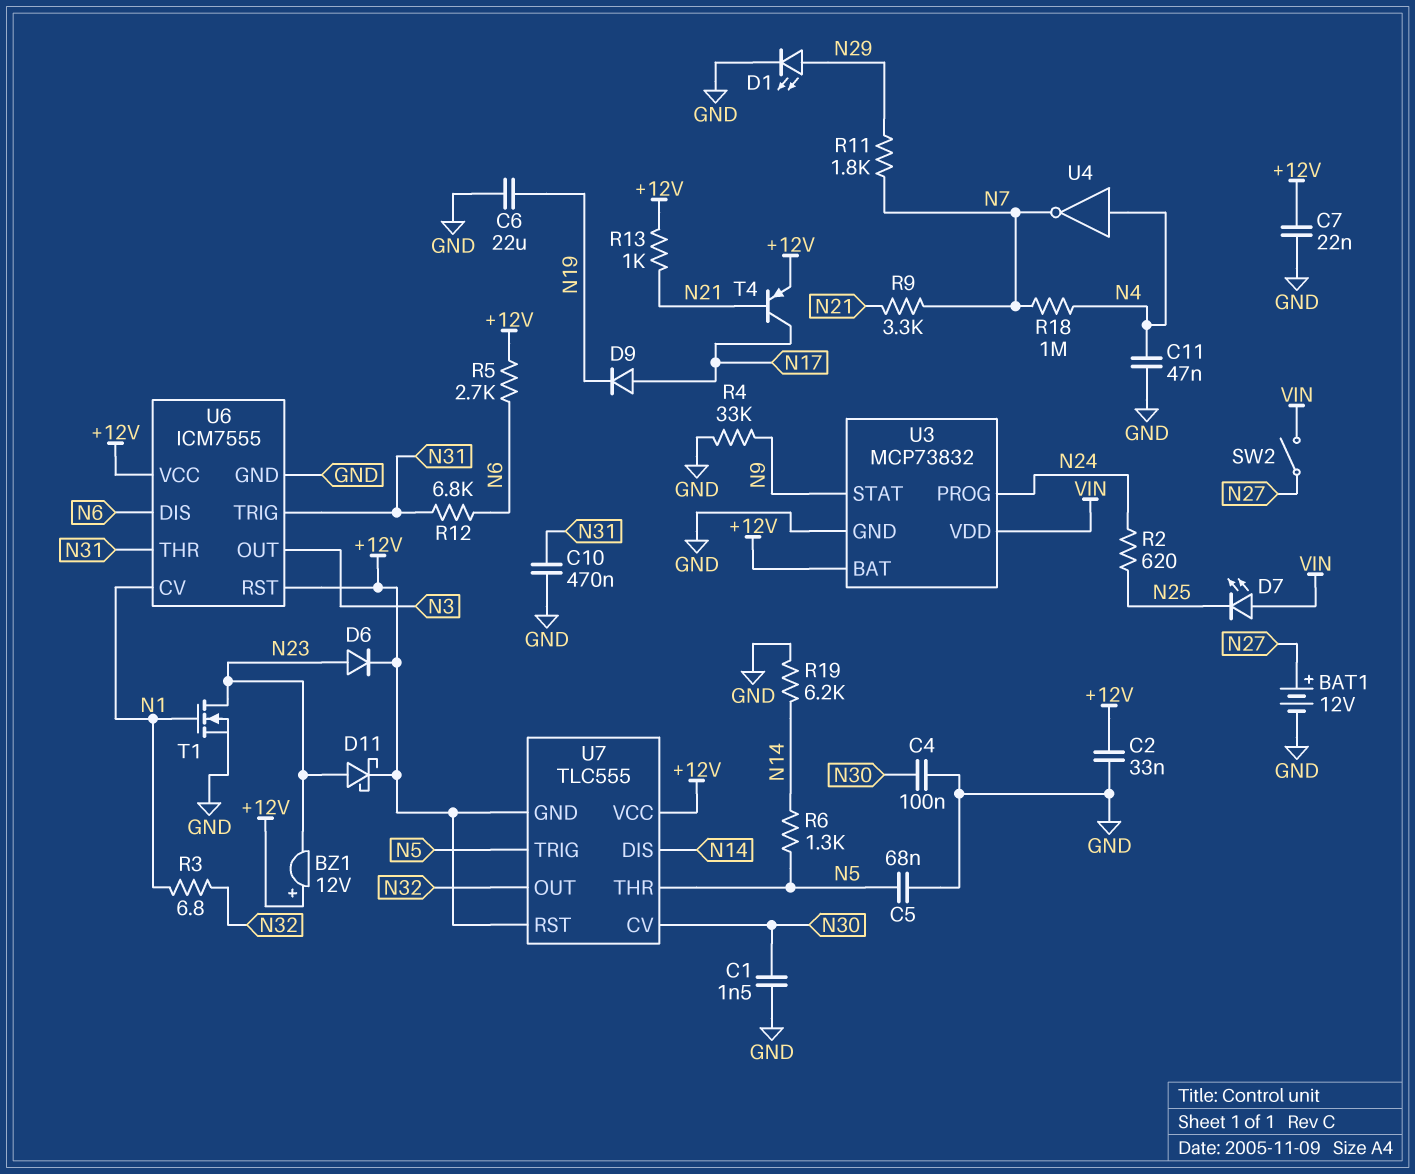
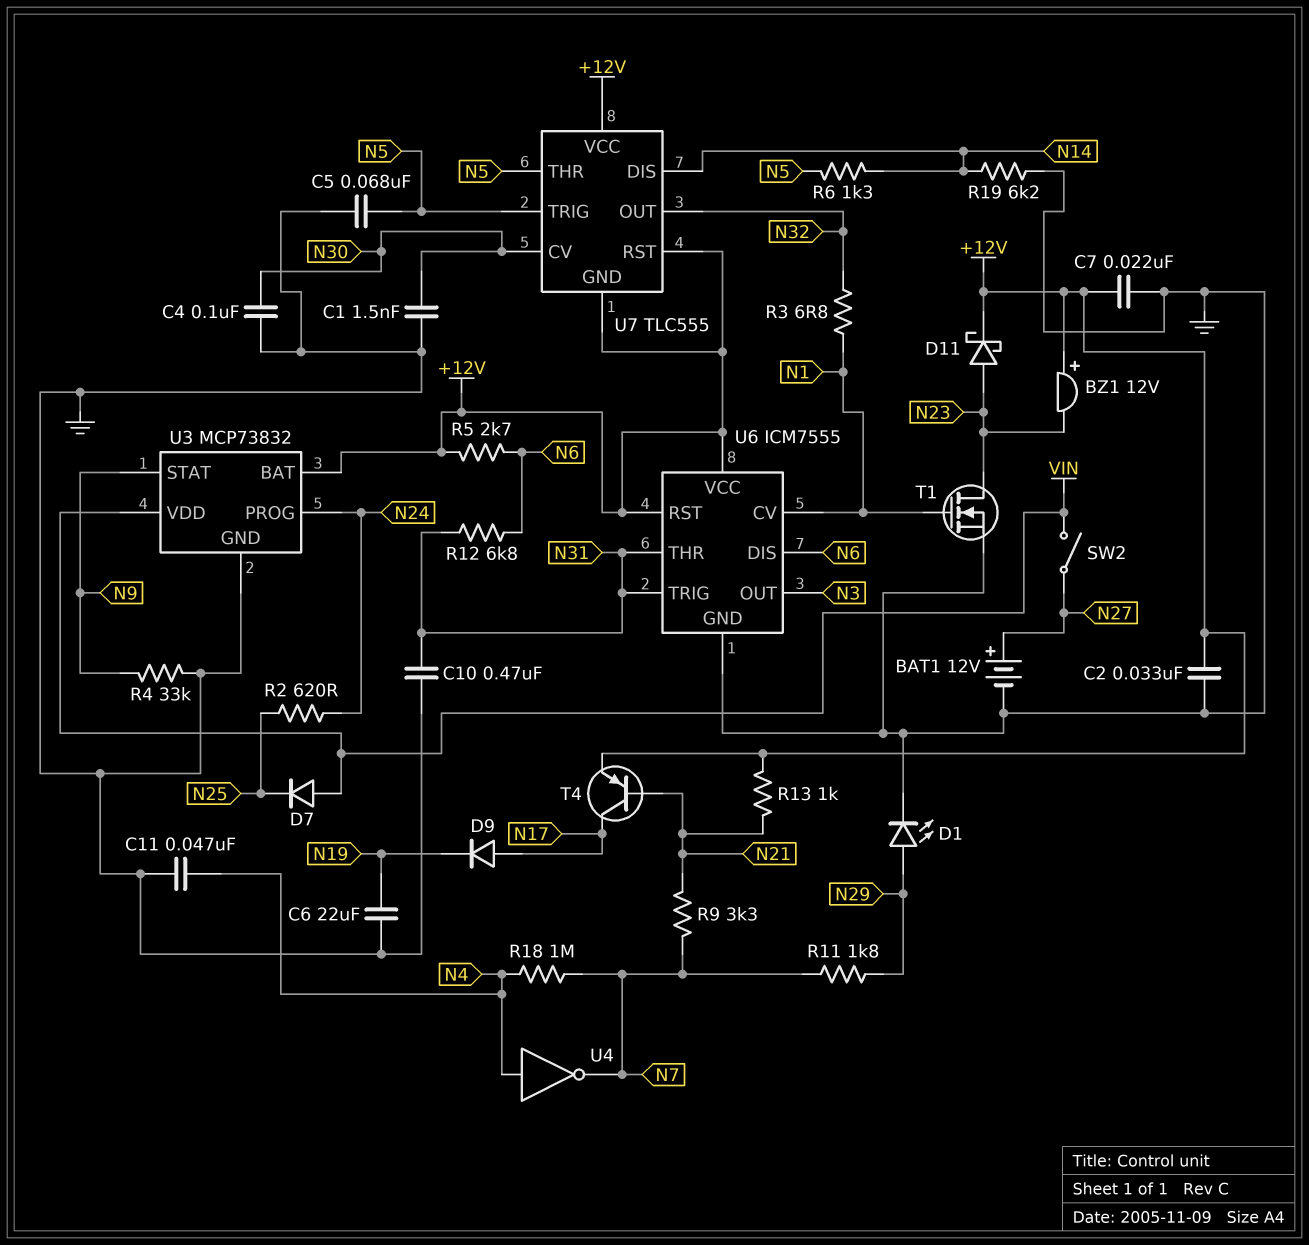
D6: diode (A N23, K +12V) -> none
D7: LED (A VIN, K N25) -> diode (A VIN, K N25)

